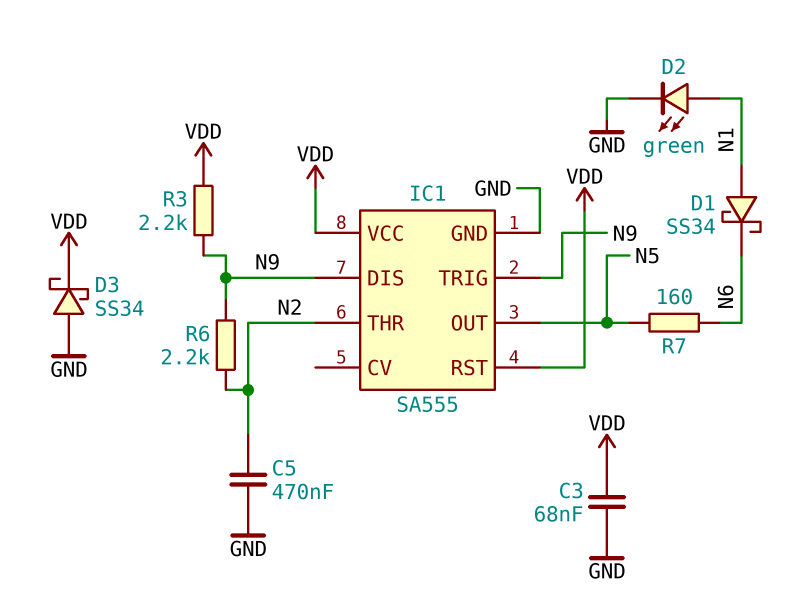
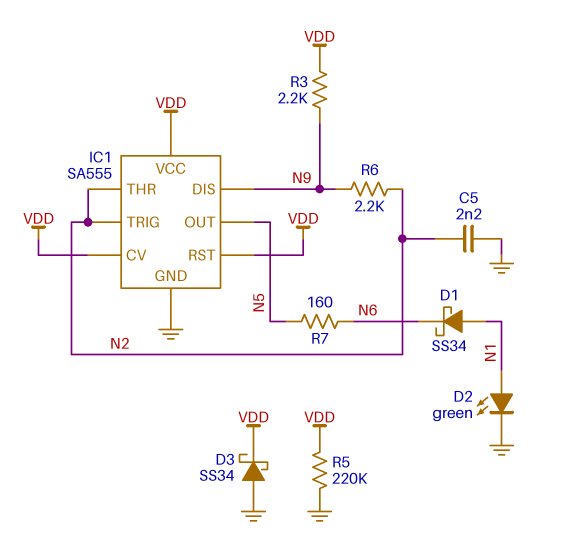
C3: 68nF (GND, VDD) -> none
C5: 470nF (GND, N2) -> 2.2nF (GND, N2)
IC1 pin CV: none -> VDD
IC1 pin TRIG: N9 -> N2
R5: none -> 220k (GND, VDD)

